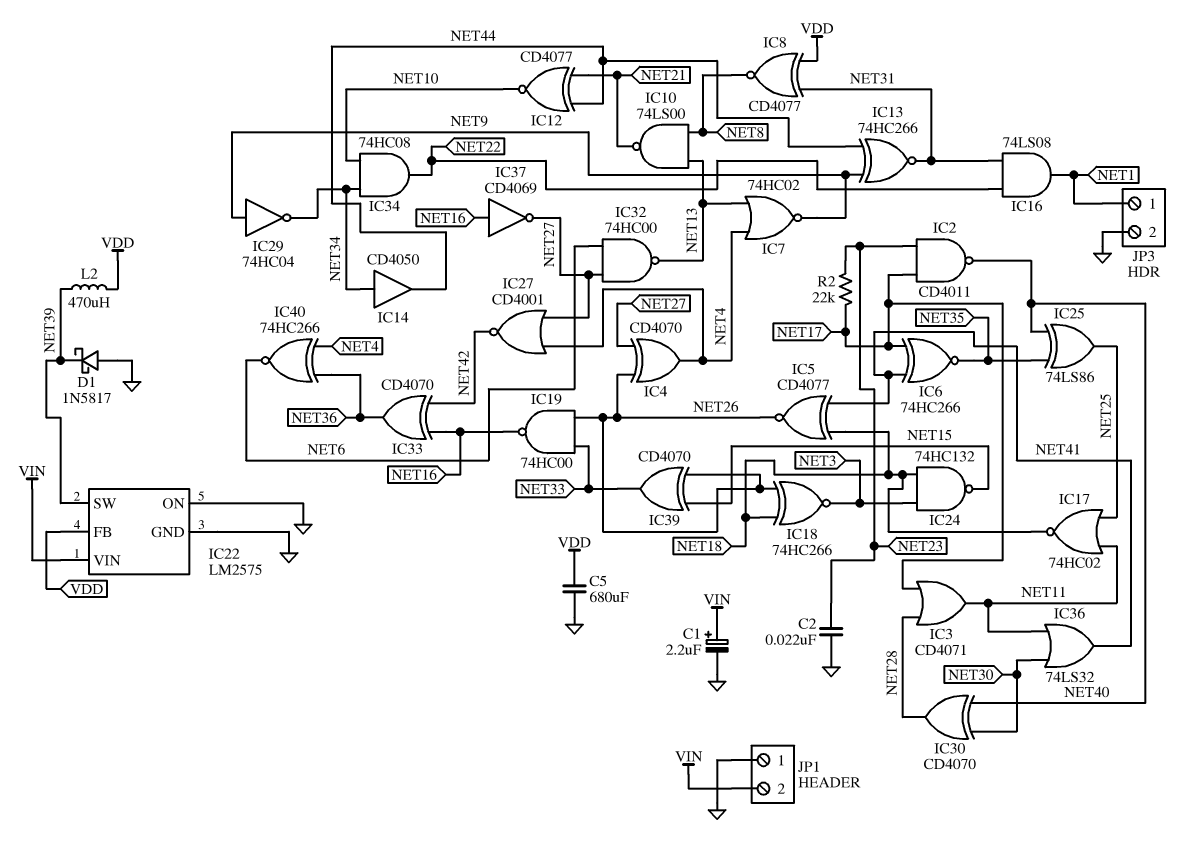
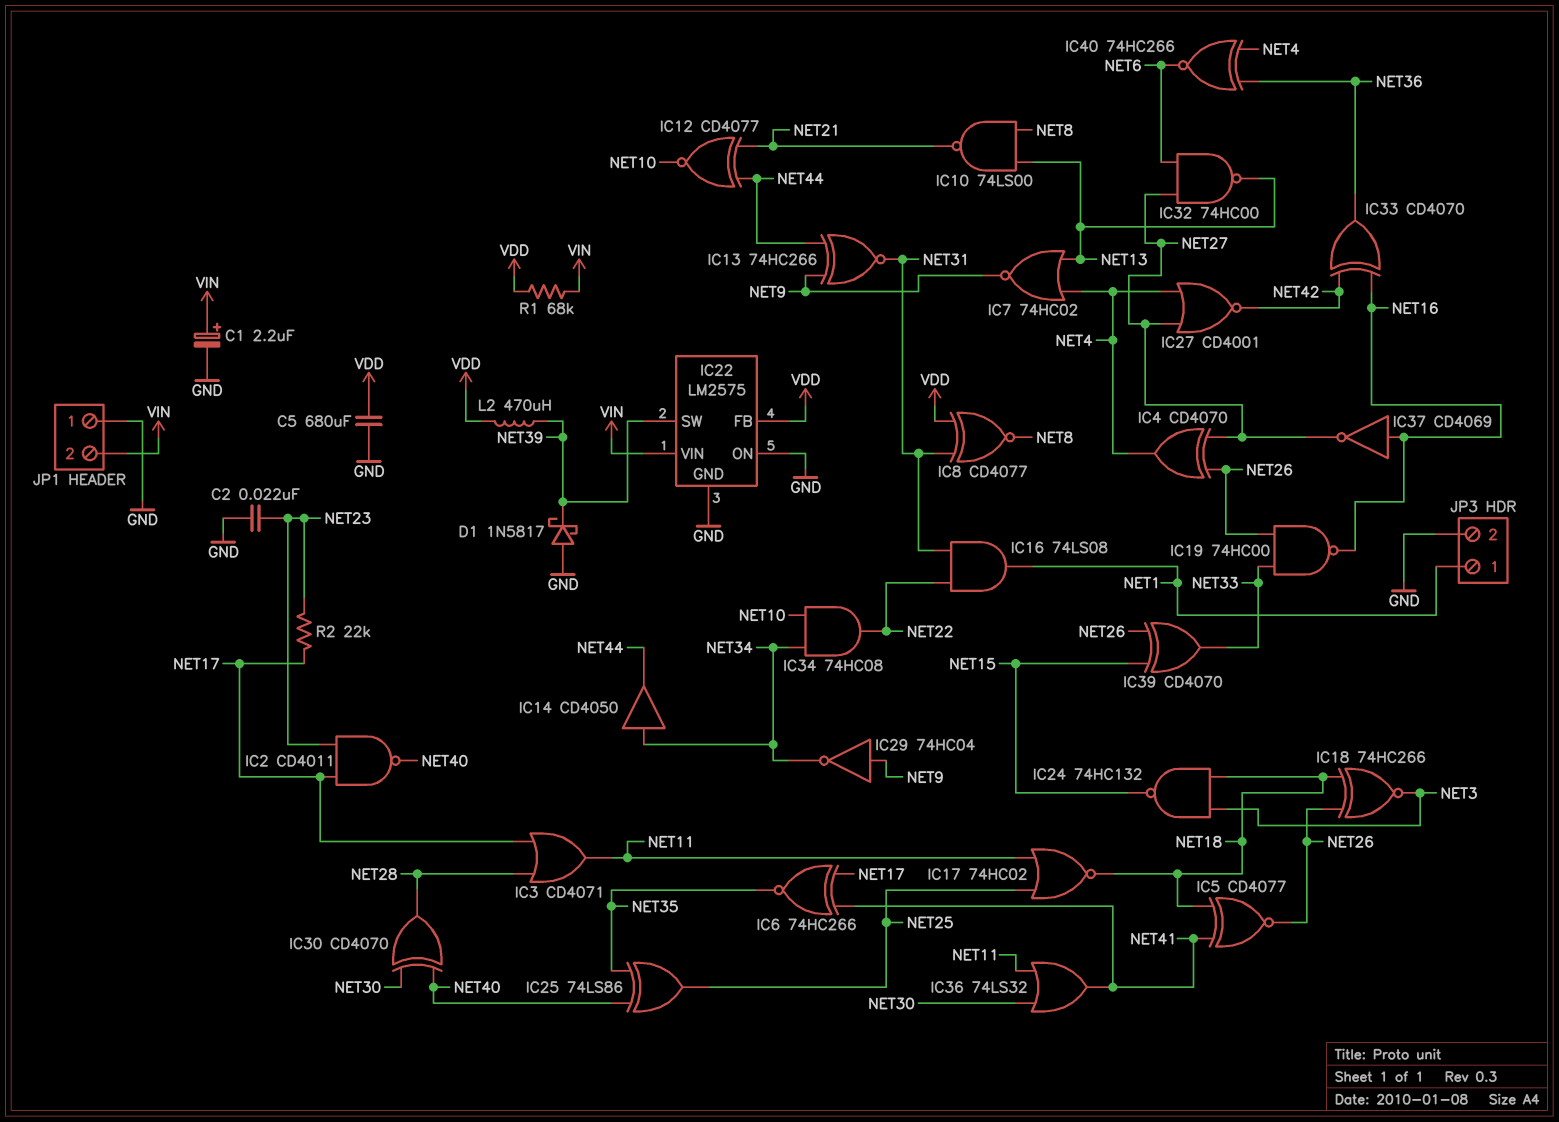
R1: none -> 68k (VDD, VIN)

